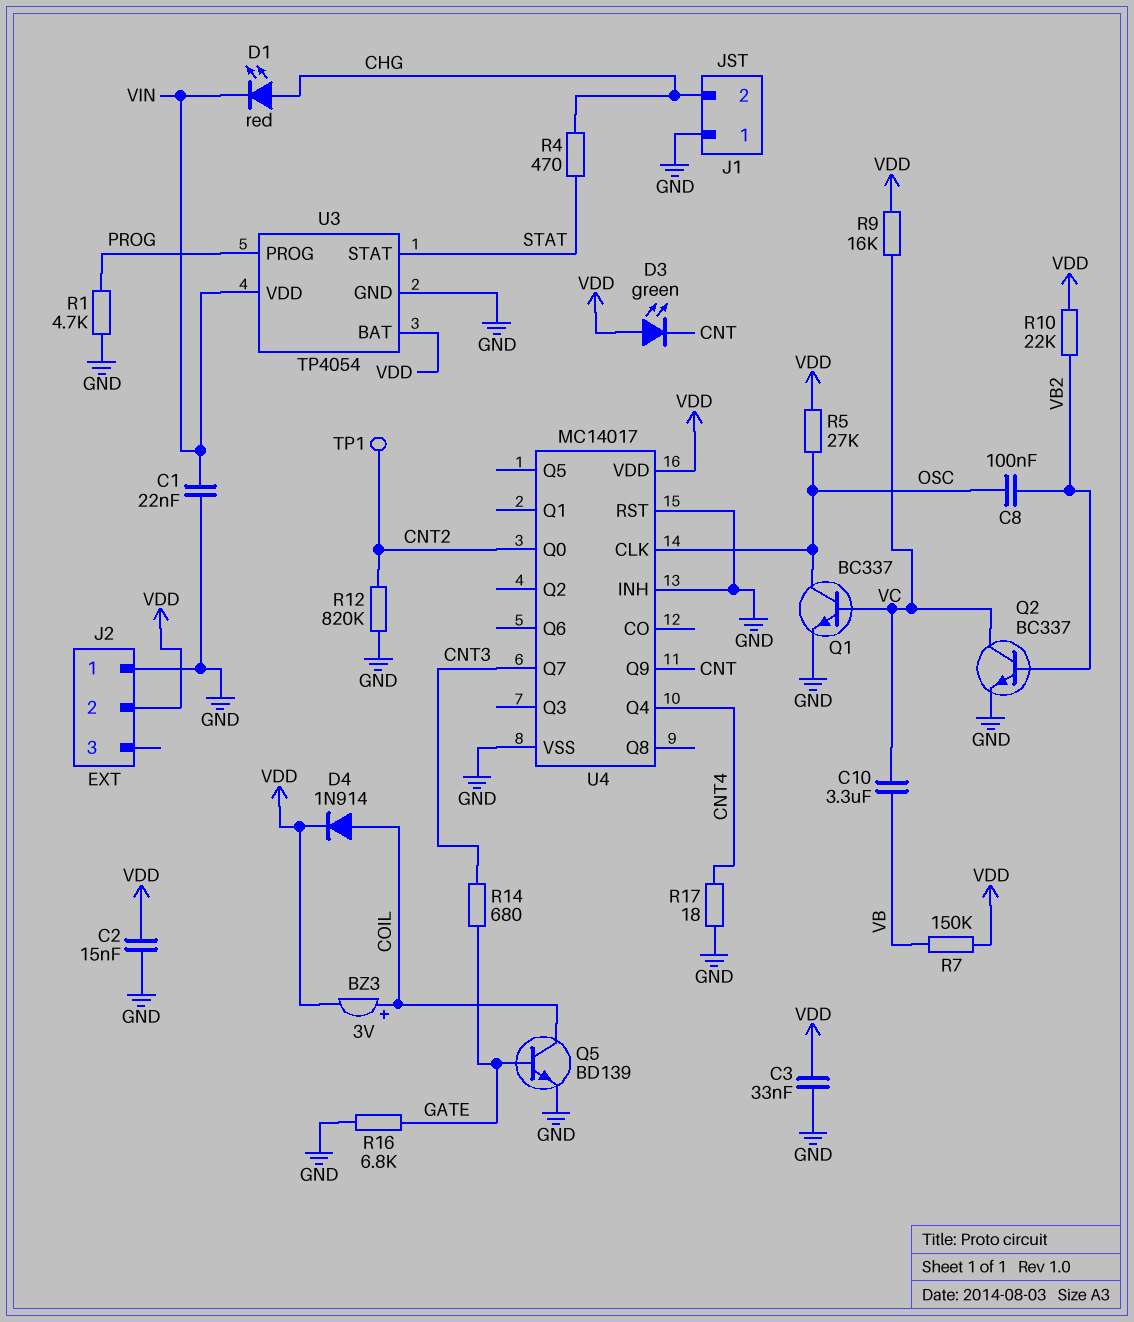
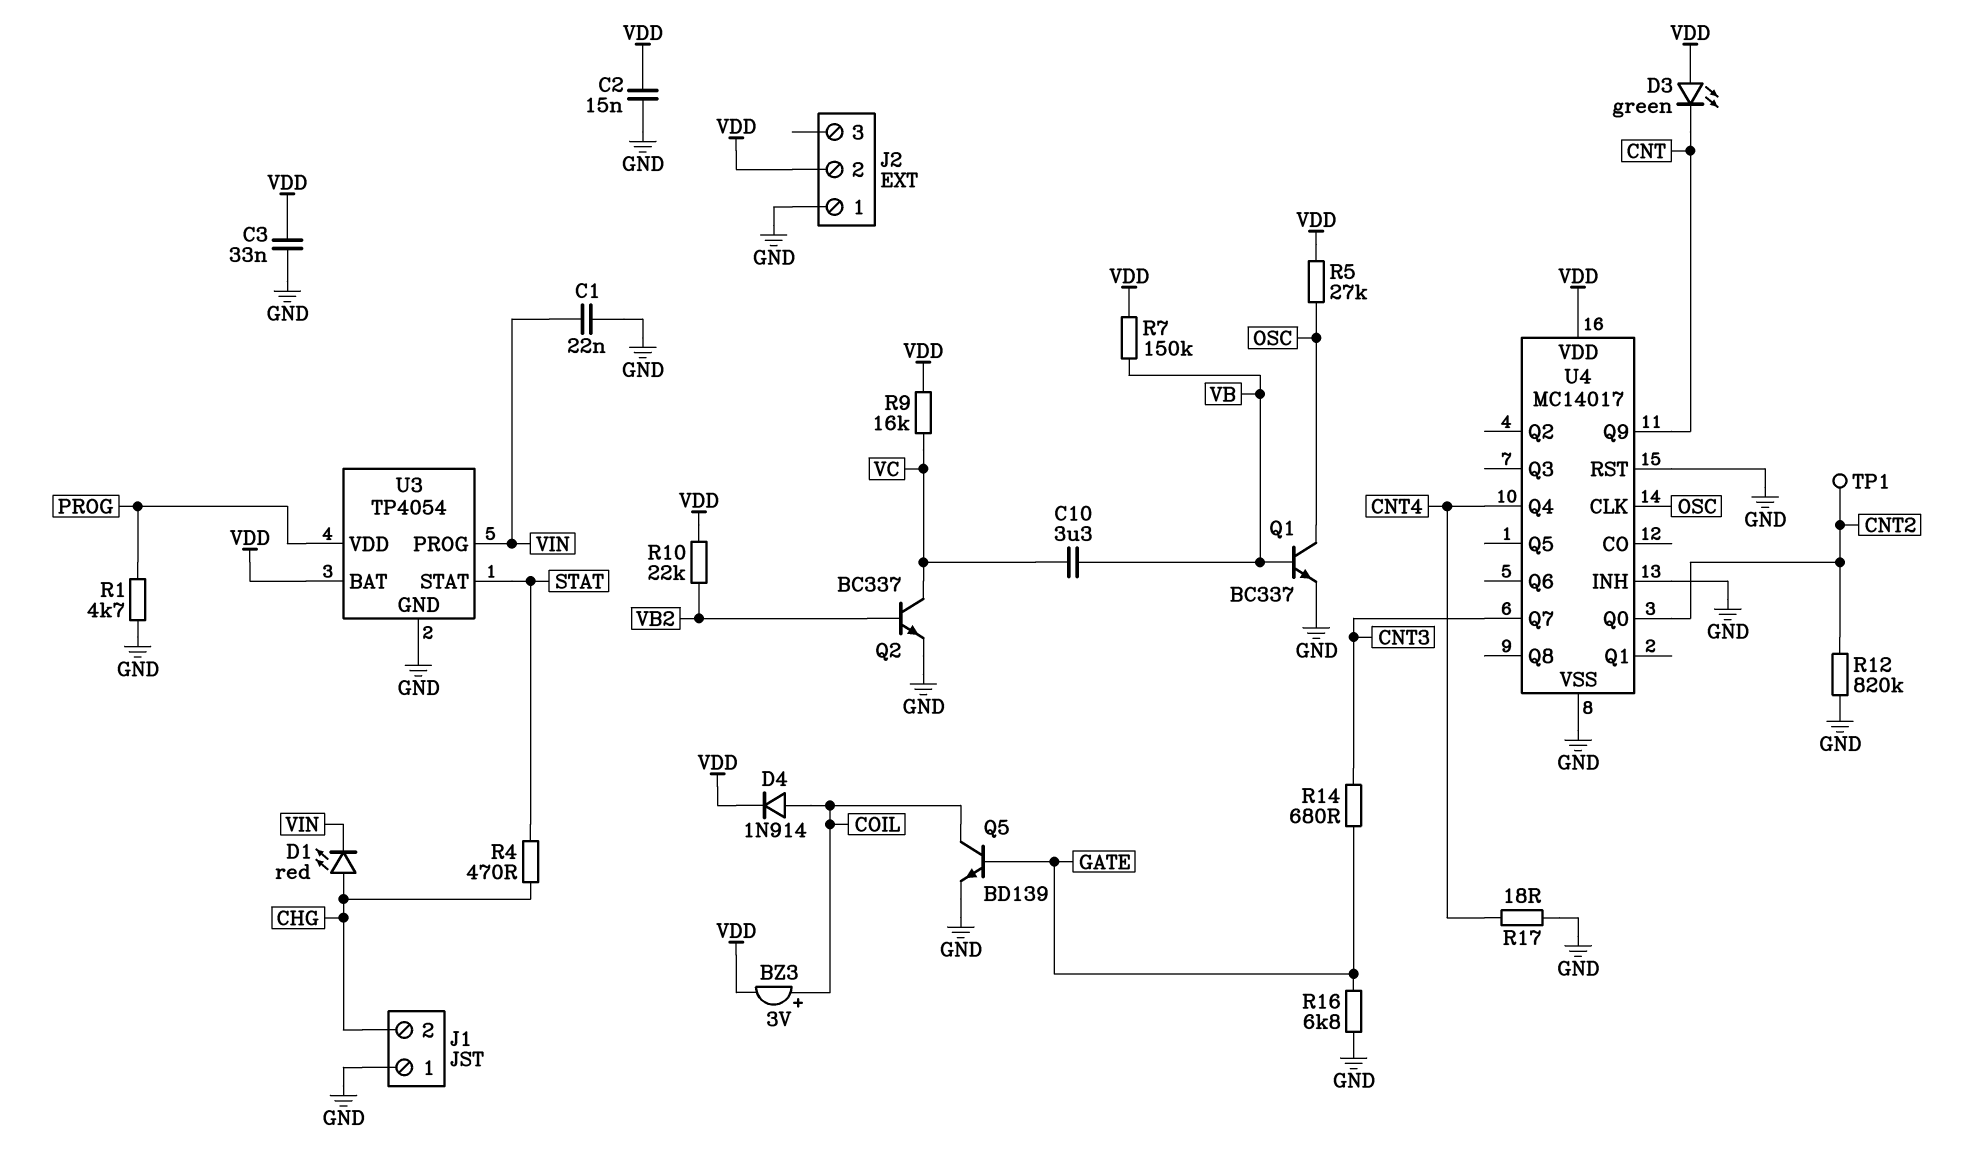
C8: 100nF (OSC, VB2) -> none
Q1: NPN BC337 (B VC, C OSC, E GND) -> NPN BC337 (B VB, C OSC, E GND)
U3 pin PROG: PROG -> VIN
U3 pin VDD: VIN -> PROG

